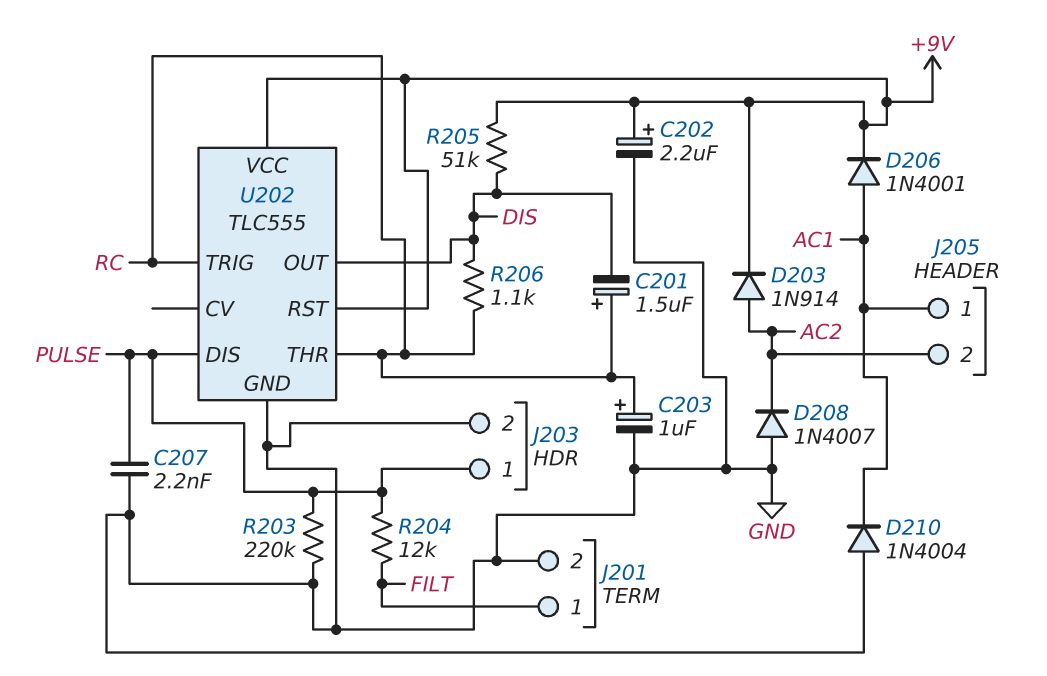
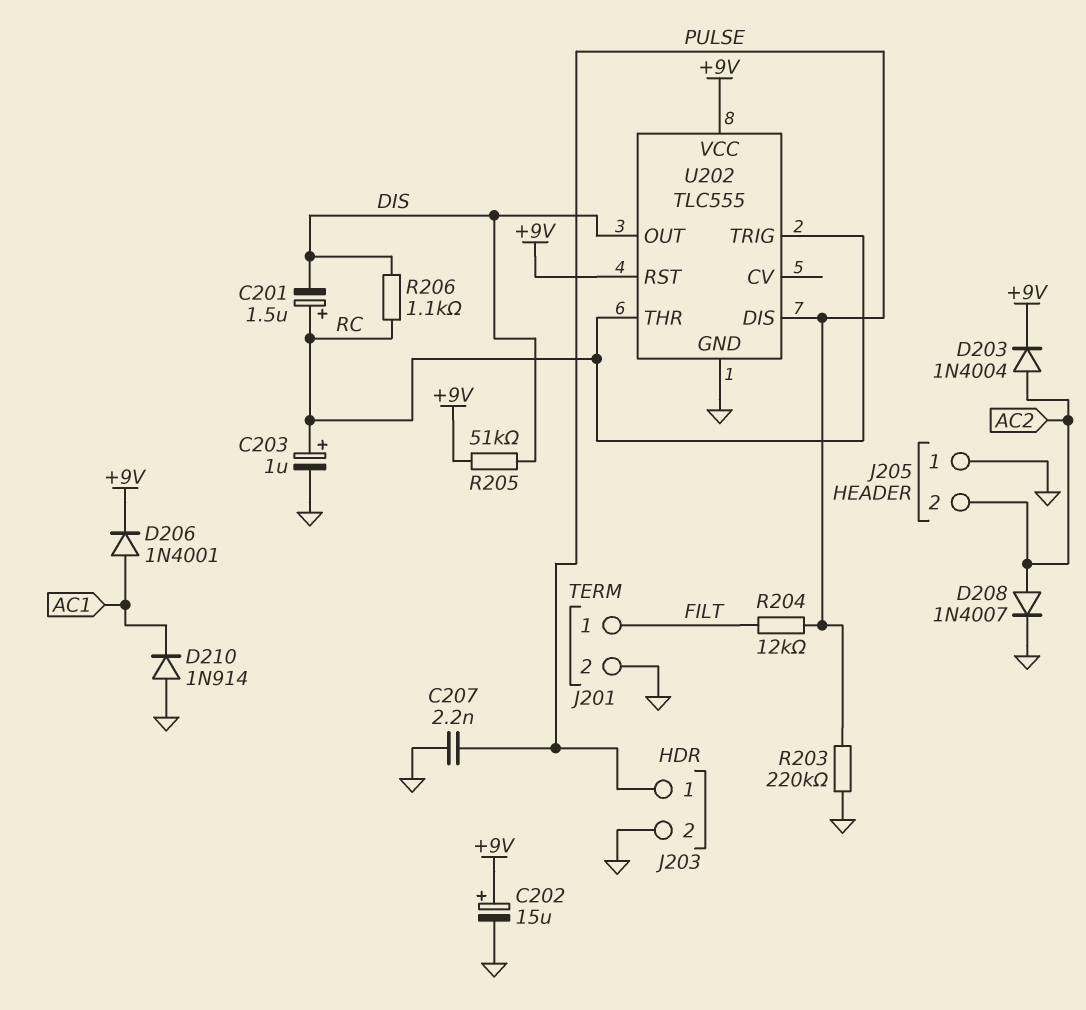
C202: 2.2uF (plus +9V, minus GND) -> 15uF (plus +9V, minus GND)
D203: diode 1N914 (A AC2, K +9V) -> diode 1N4004 (A AC2, K +9V)
D208: diode 1N4007 (A GND, K AC2) -> diode 1N4007 (A AC2, K GND)
D210: diode 1N4004 (A GND, K AC1) -> diode 1N914 (A GND, K AC1)
J205 pin 1: AC1 -> GND

